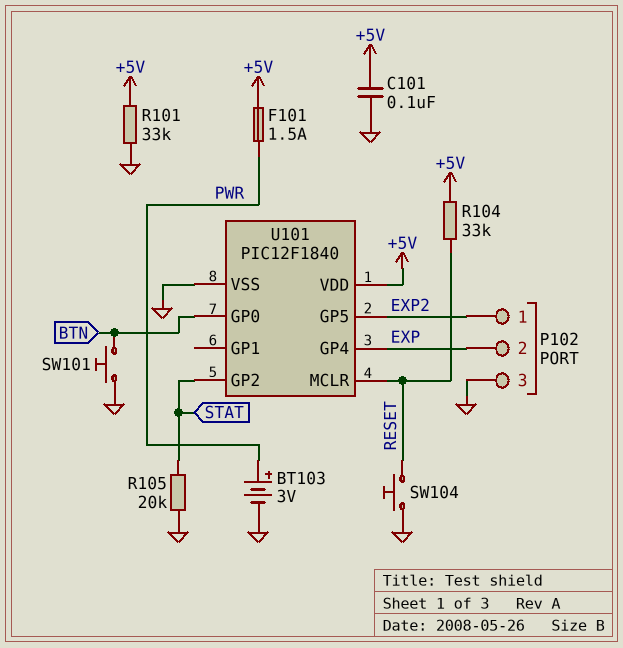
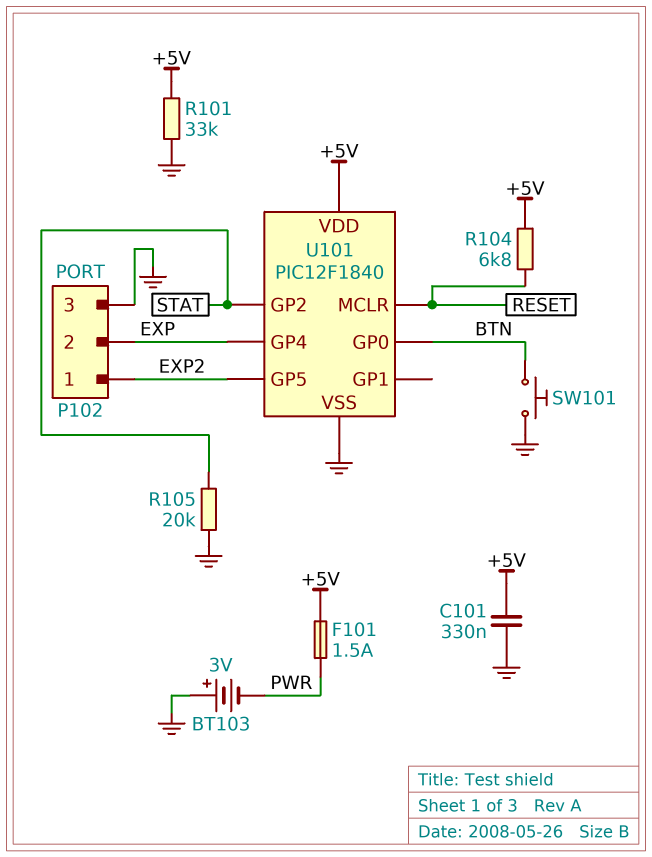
BT103: 3V (plus PWR, minus GND) -> 3V (plus GND, minus PWR)
C101: 100nF (+5V, GND) -> 330nF (+5V, GND)
R104: 33k (+5V, RESET) -> 6.8k (+5V, RESET)
SW104: button (GND, RESET) -> none

